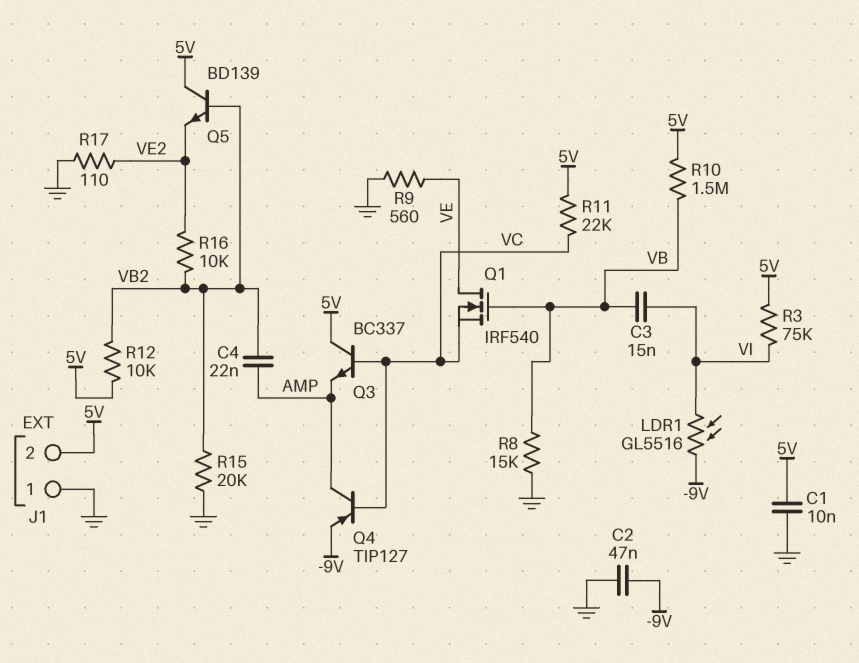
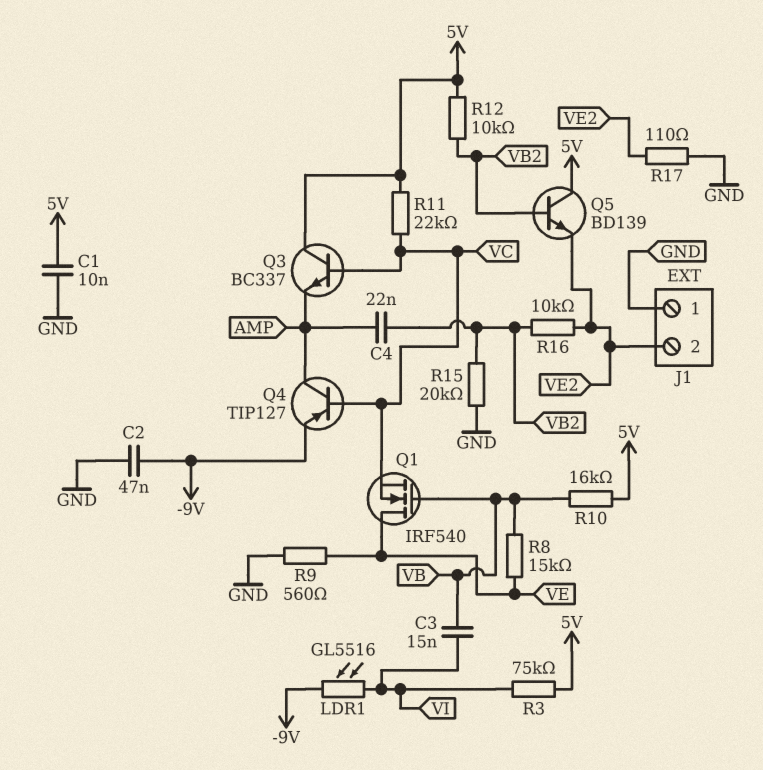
J1 pin 2: 5V -> VE2
R8: 15k (GND, VB) -> 15k (VB, VE)
R10: 1.5M (5V, VB) -> 16k (5V, VB)

